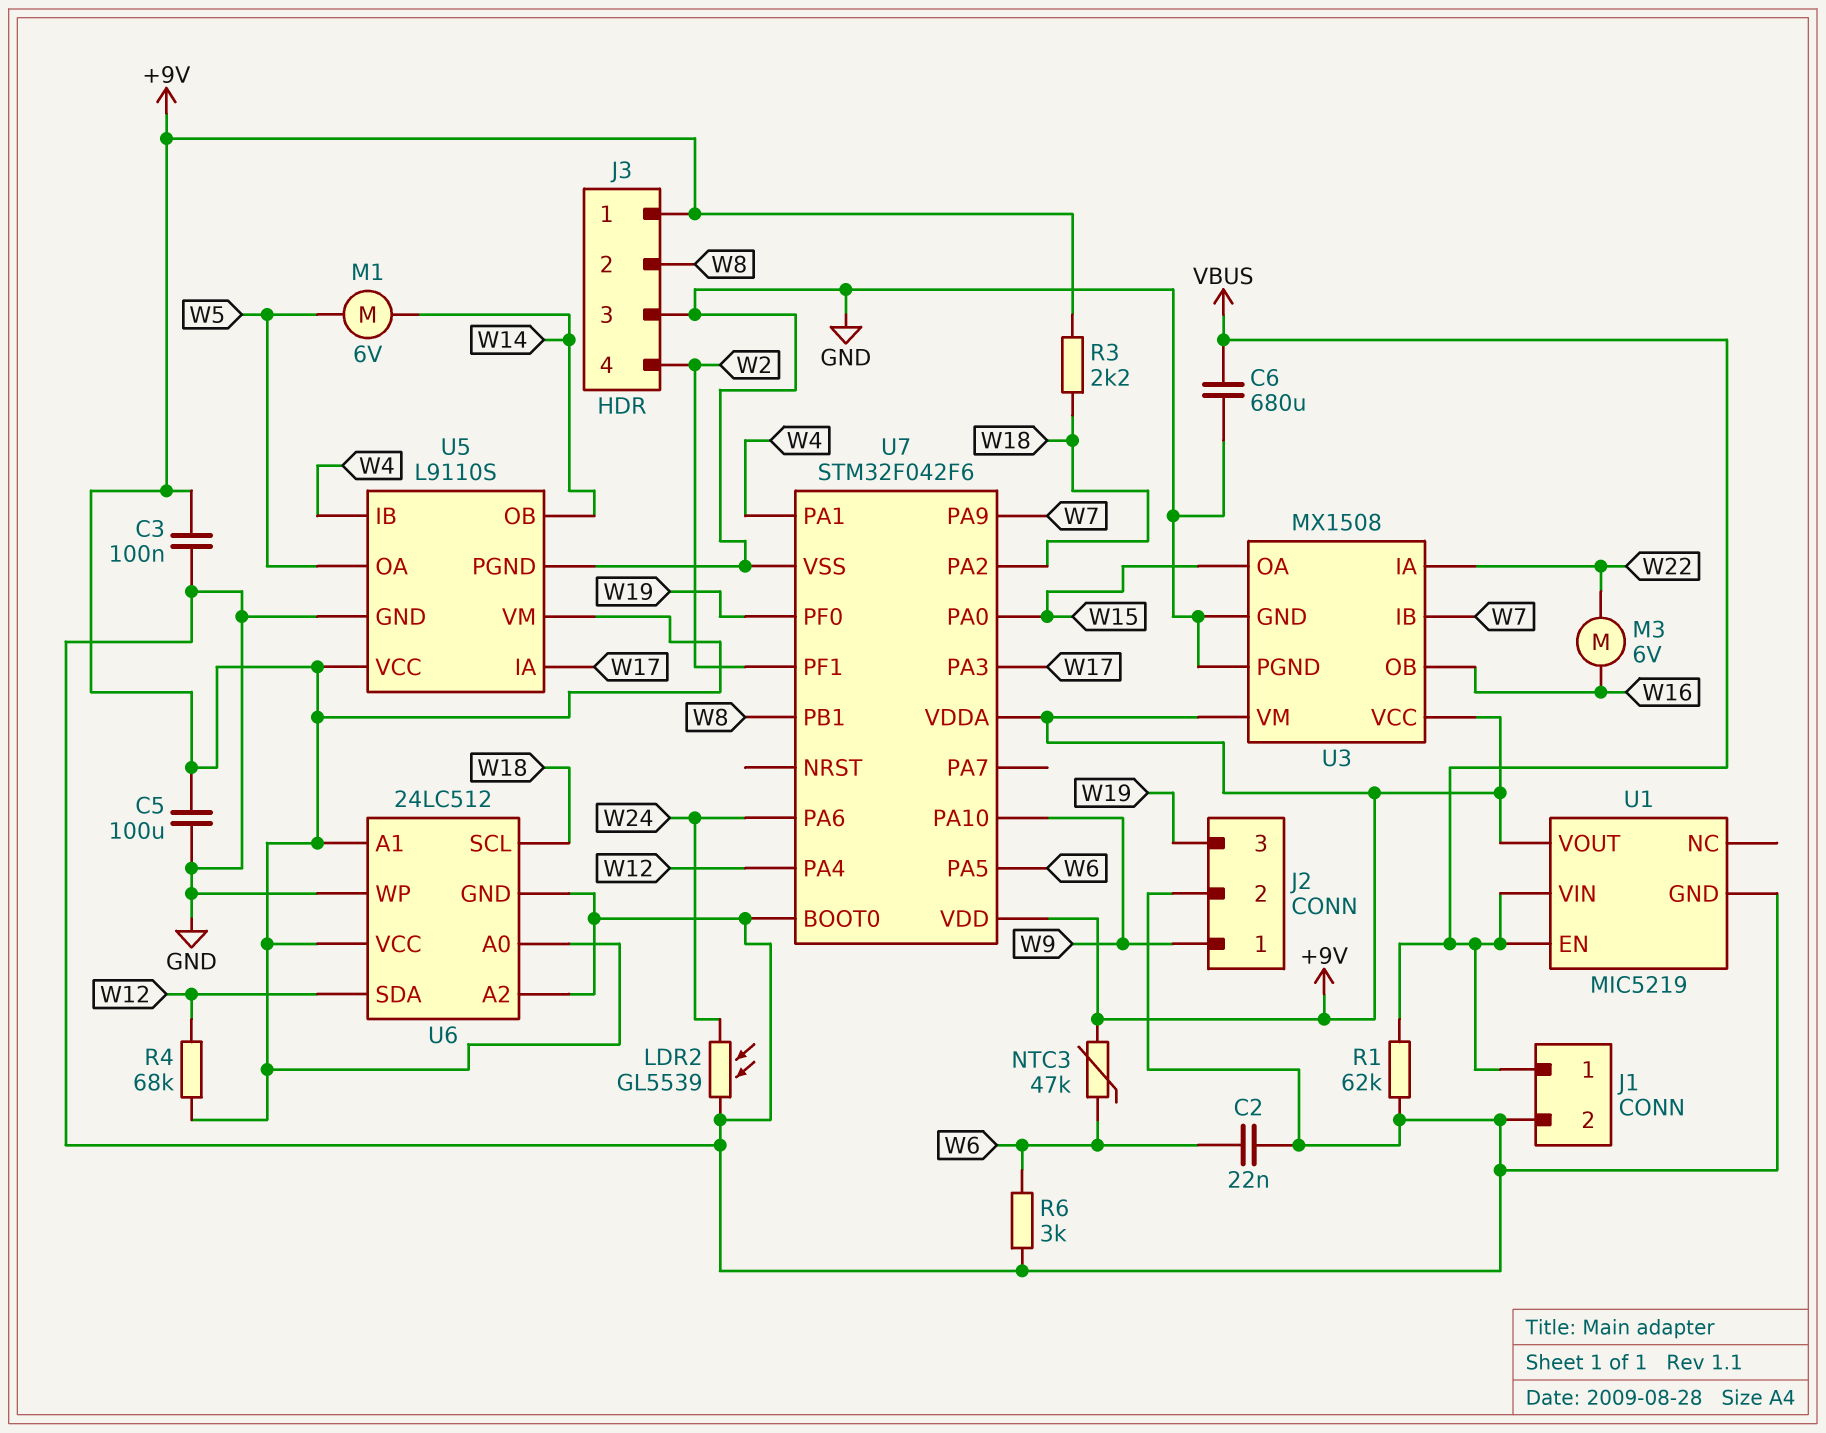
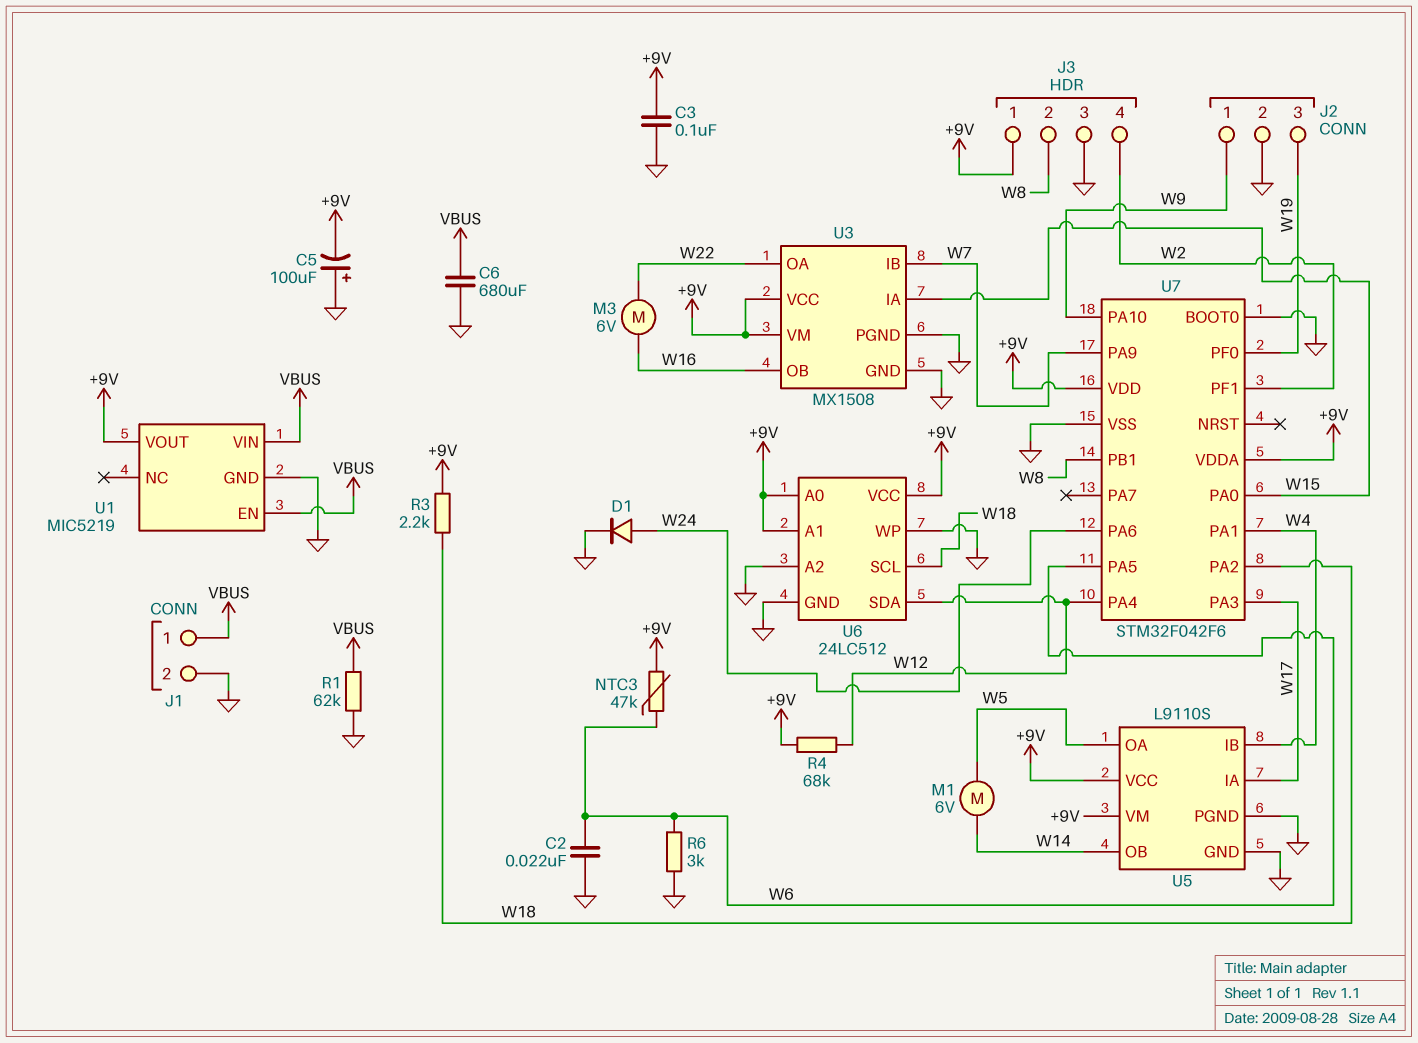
C5: 100uF (+9V, GND) -> 100uF (plus GND, minus +9V)
D1: none -> diode (A W24, K GND)
LDR2: GL5539 (GND, W24) -> none
U3 pin IA: W22 -> W15
U3 pin OA: W15 -> W22

